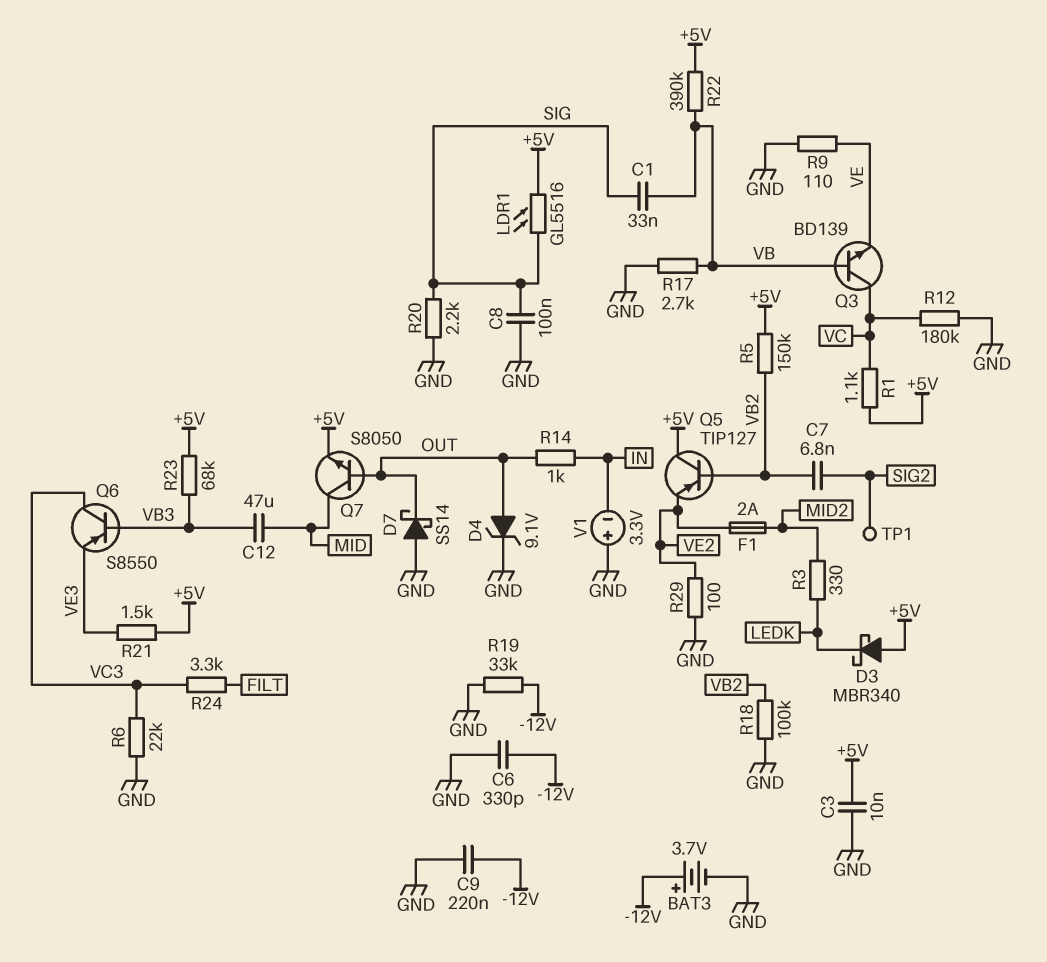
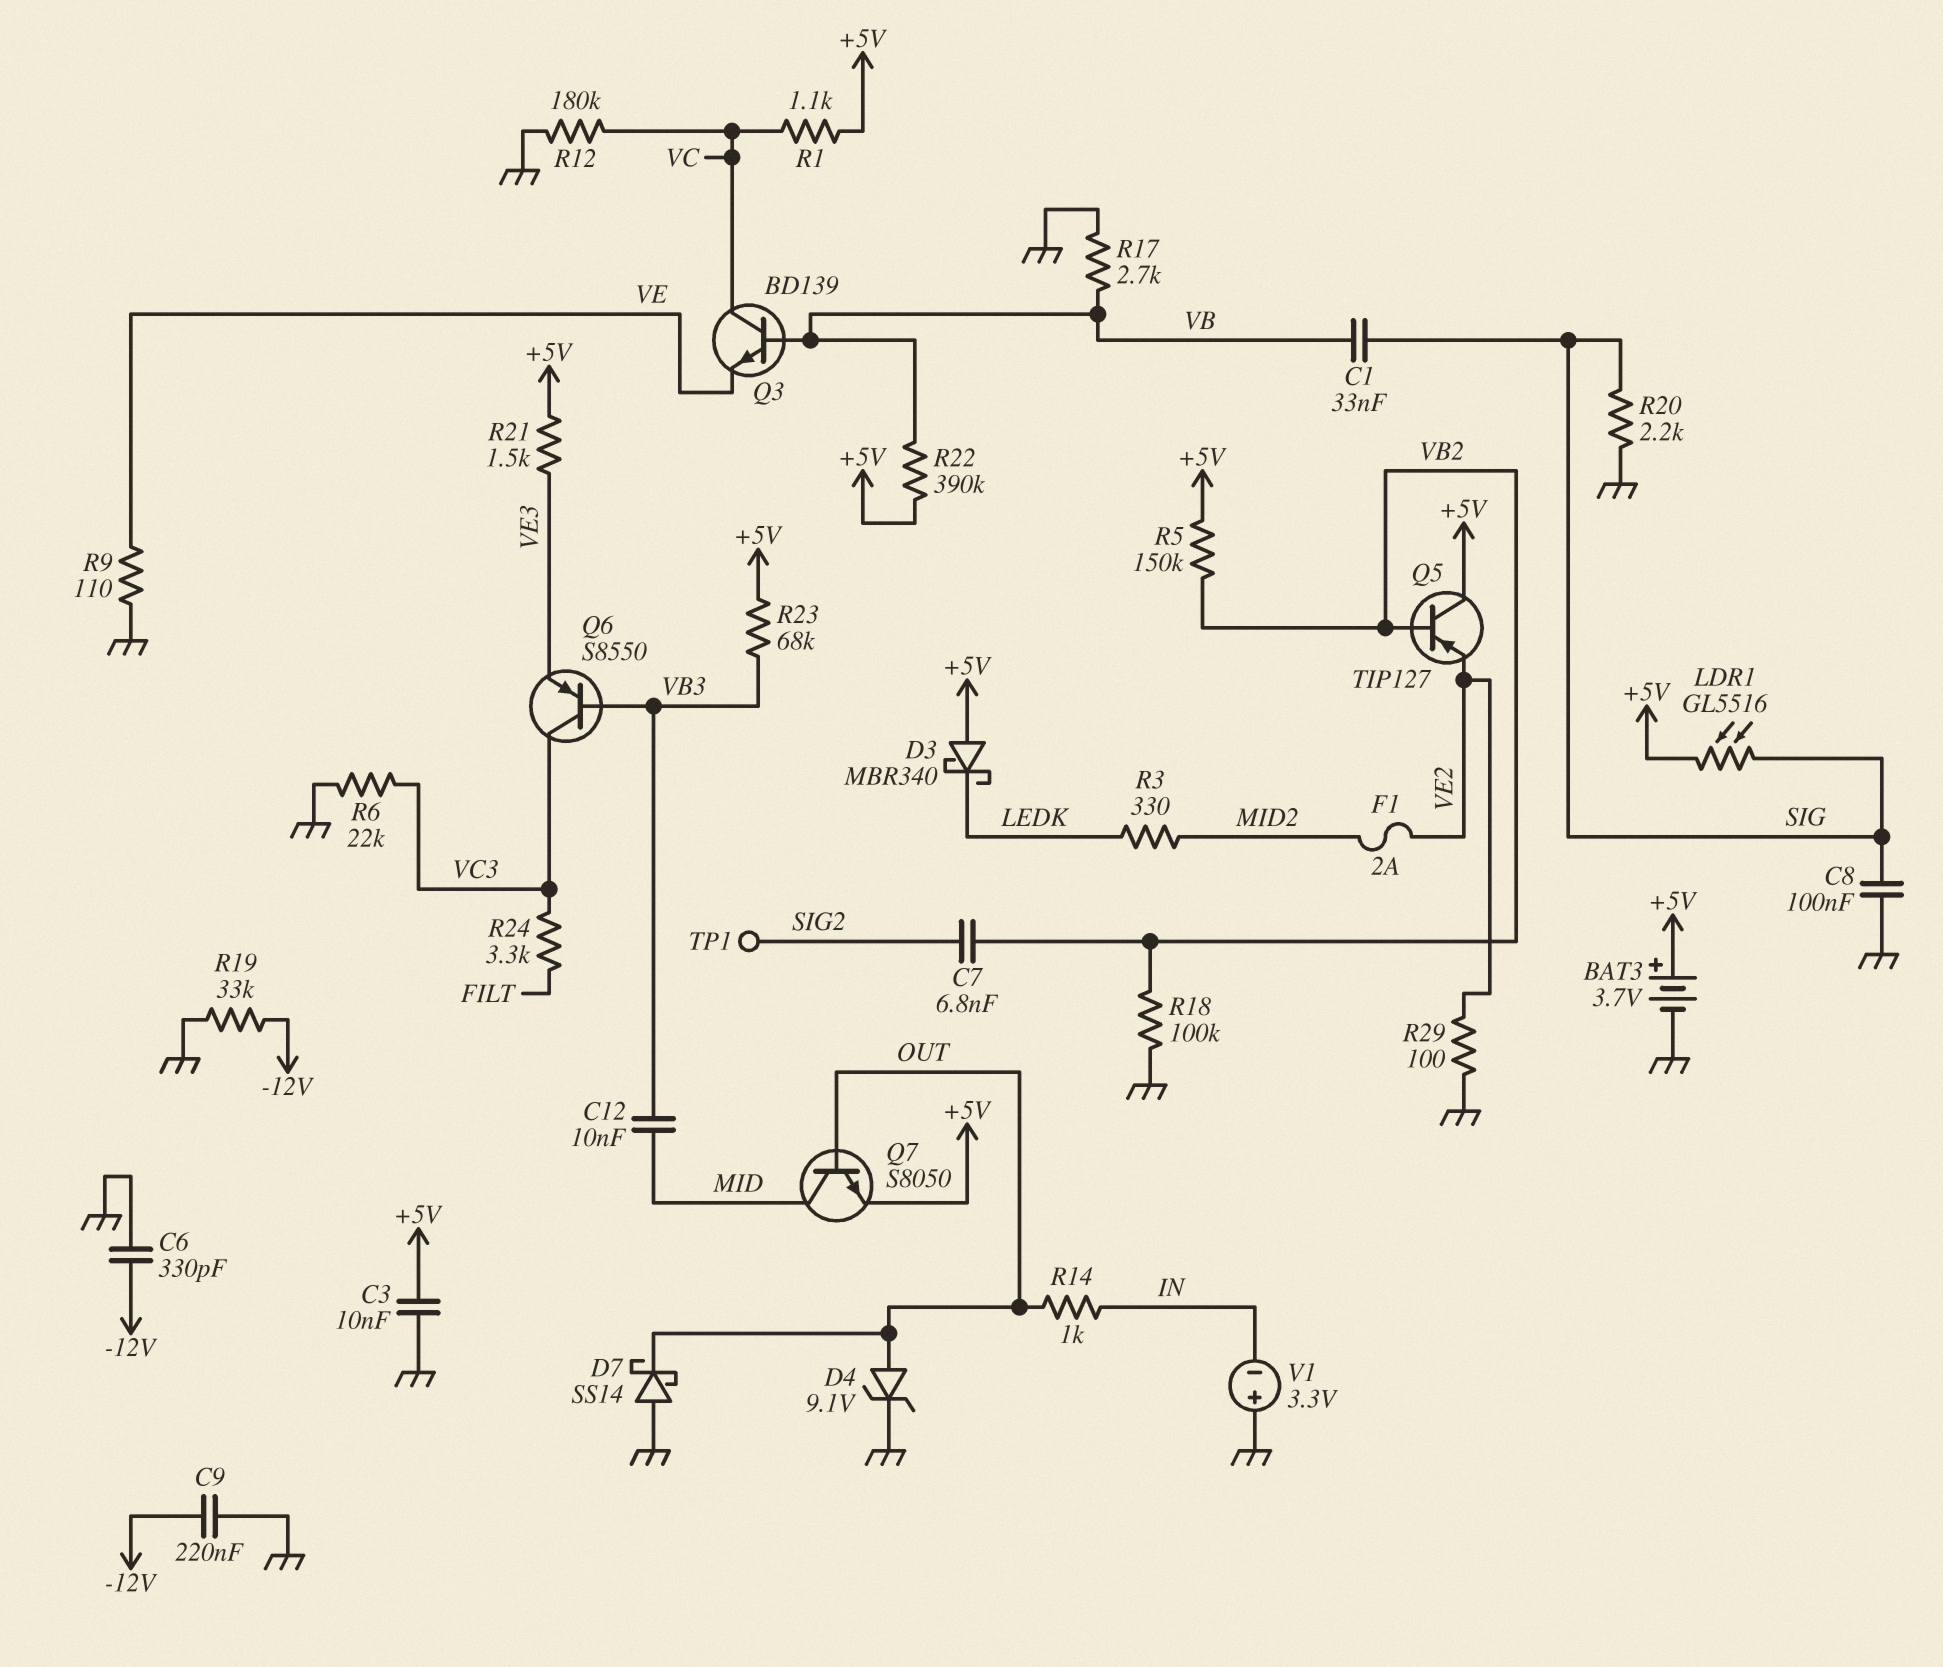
BAT3: 3.7V (plus -12V, minus GND) -> 3.7V (plus +5V, minus GND)
C12: 47uF (MID, VB3) -> 10nF (MID, VB3)

